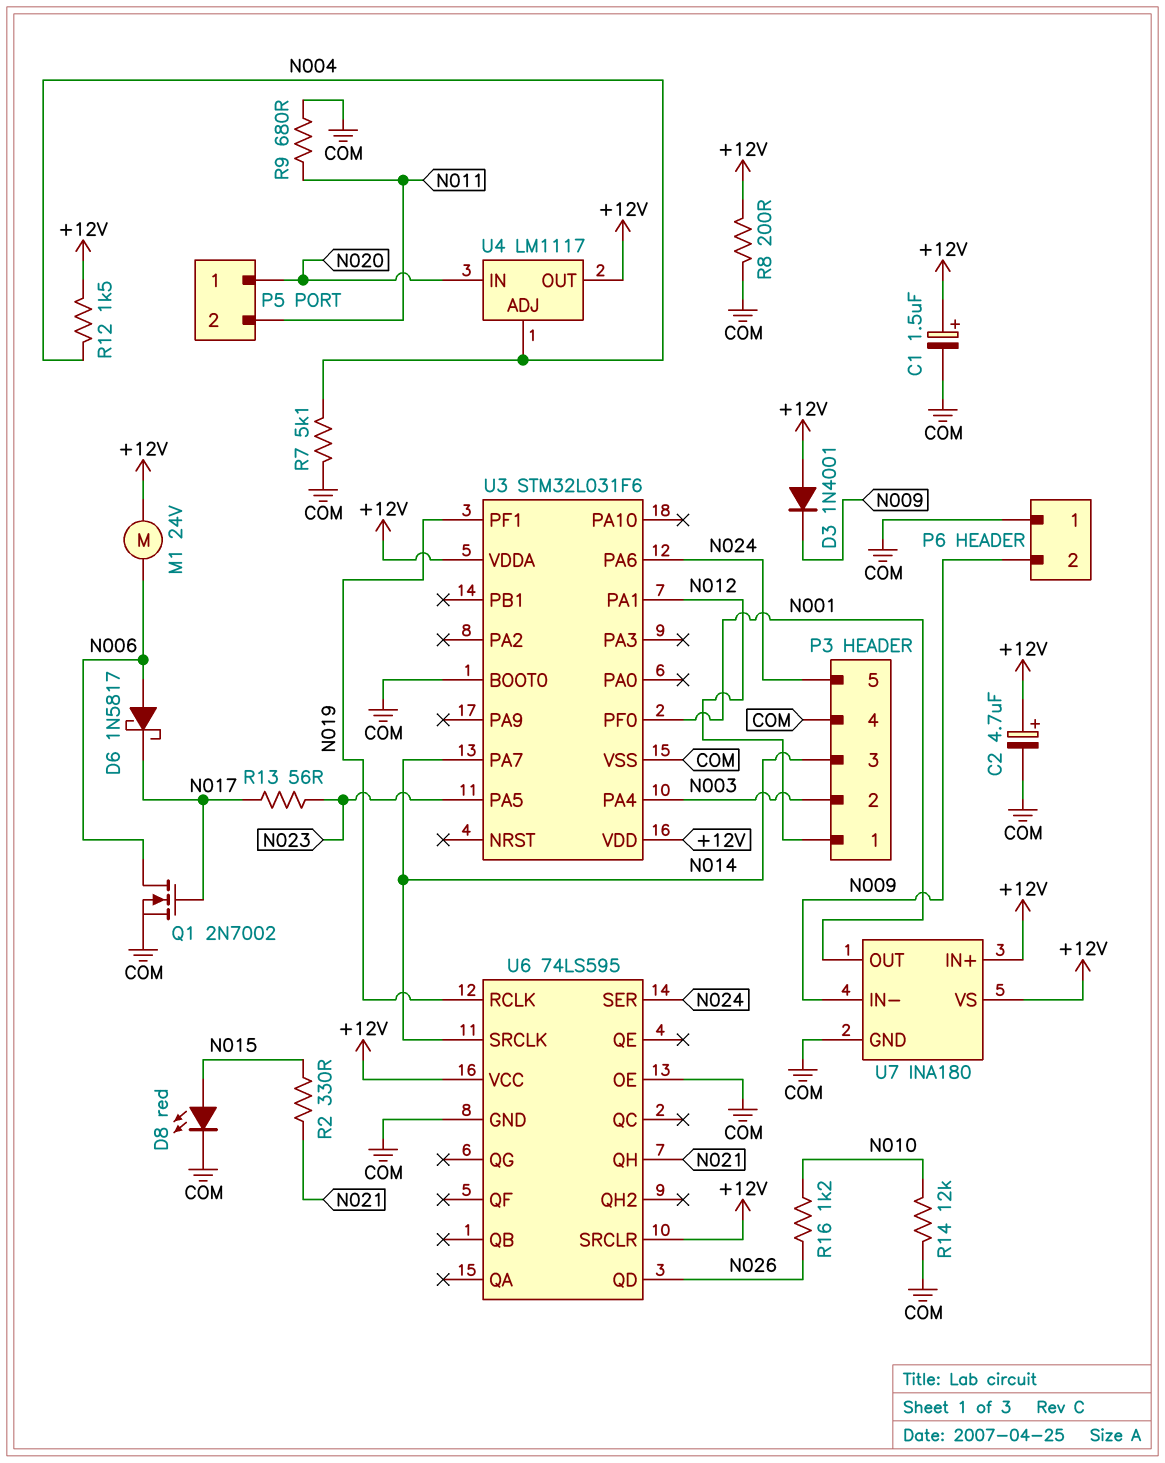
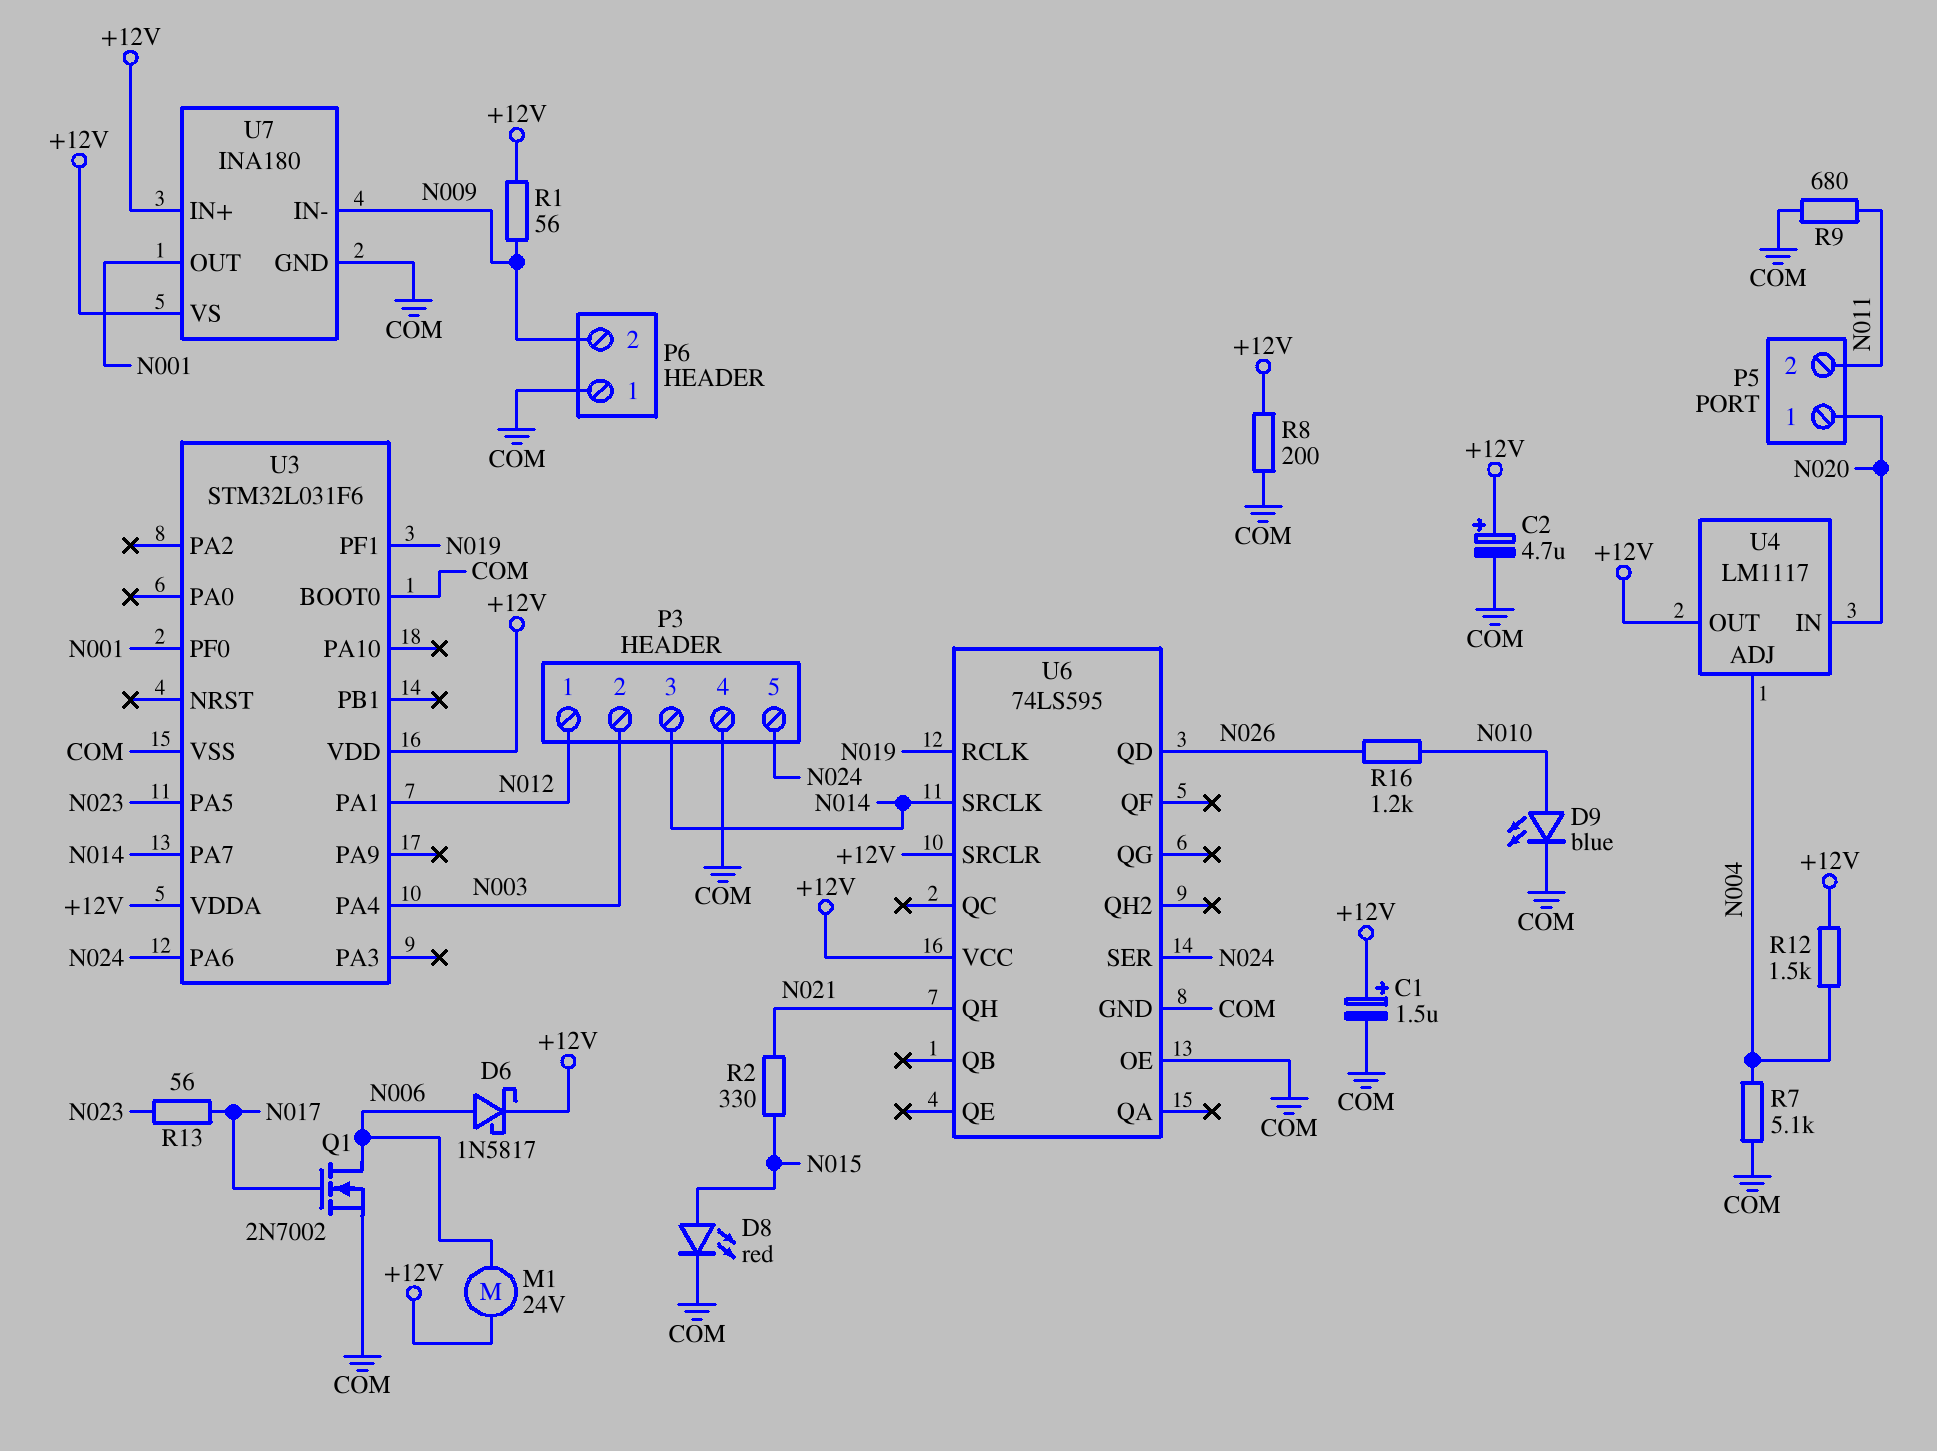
D3: diode 1N4001 (A +12V, K N009) -> none
D6: schottky 1N5817 (A N006, K N017) -> schottky 1N5817 (A N006, K +12V)
D9: none -> LED blue (A N010, K COM)
R1: none -> 56 (+12V, N009)
R14: 12k (COM, N010) -> none

